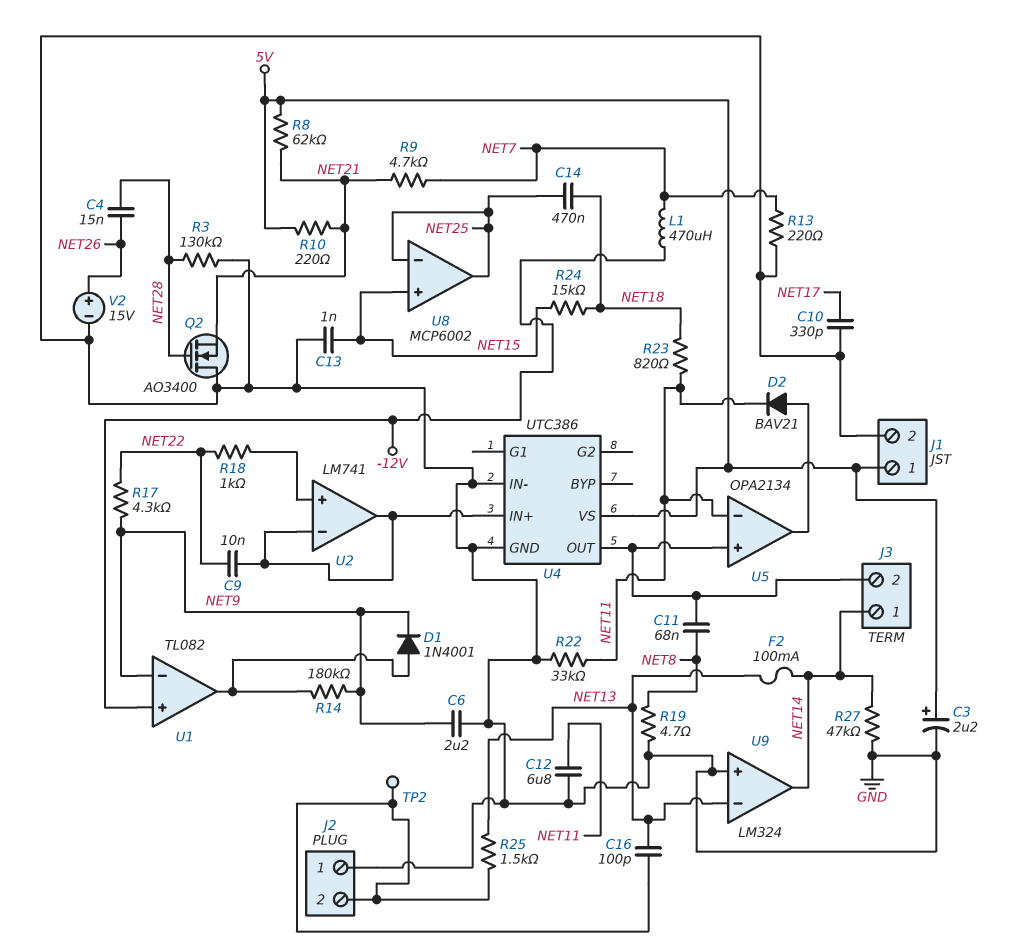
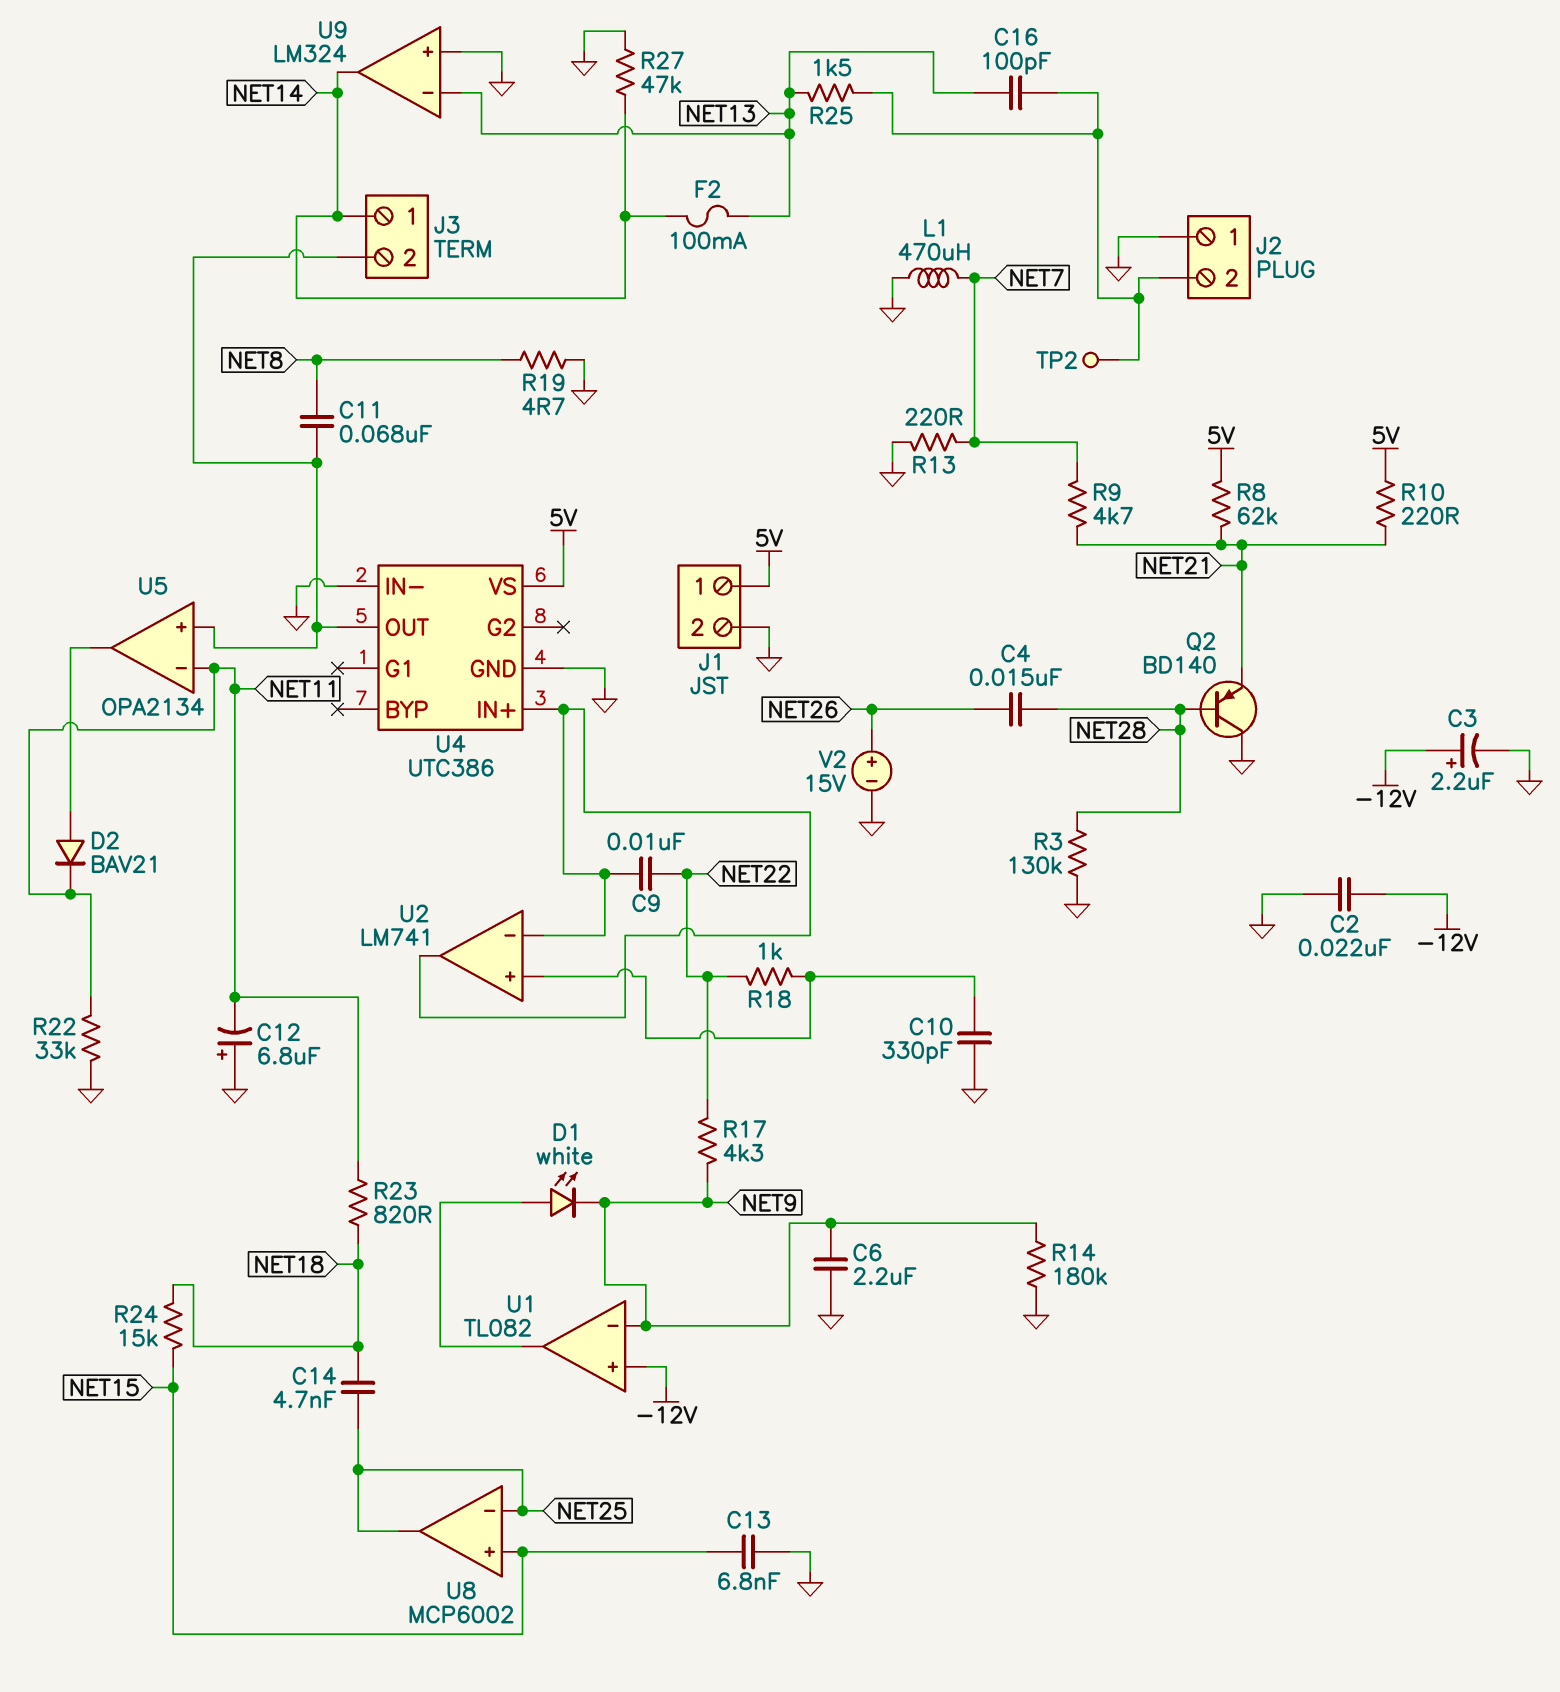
C2: none -> 22nF (-12V, GND)
C3: 2.2uF (plus 5V, minus GND) -> 2.2uF (plus -12V, minus GND)
C10: 330pF (GND, NET17) -> 330pF (GND, U2/in+)
C12: 6.8uF (GND, NET11) -> 6.8uF (plus GND, minus NET11)
C13: 1nF (GND, NET15) -> 6.8nF (GND, NET15)
C14: 470nF (NET18, NET25) -> 4.7nF (NET18, NET25)
D1: diode 1N4001 (A U1/out, K NET9) -> LED white (A U1/out, K NET9)
L1: 470uH (-12V, NET7) -> 470uH (GND, NET7)
Q2: NMOS AO3400 (G NET28, D GND, S NET21) -> PNP BD140 (B NET28, C GND, E NET21)
R14: 180k (NET9, U1/out) -> 180k (GND, NET9)

